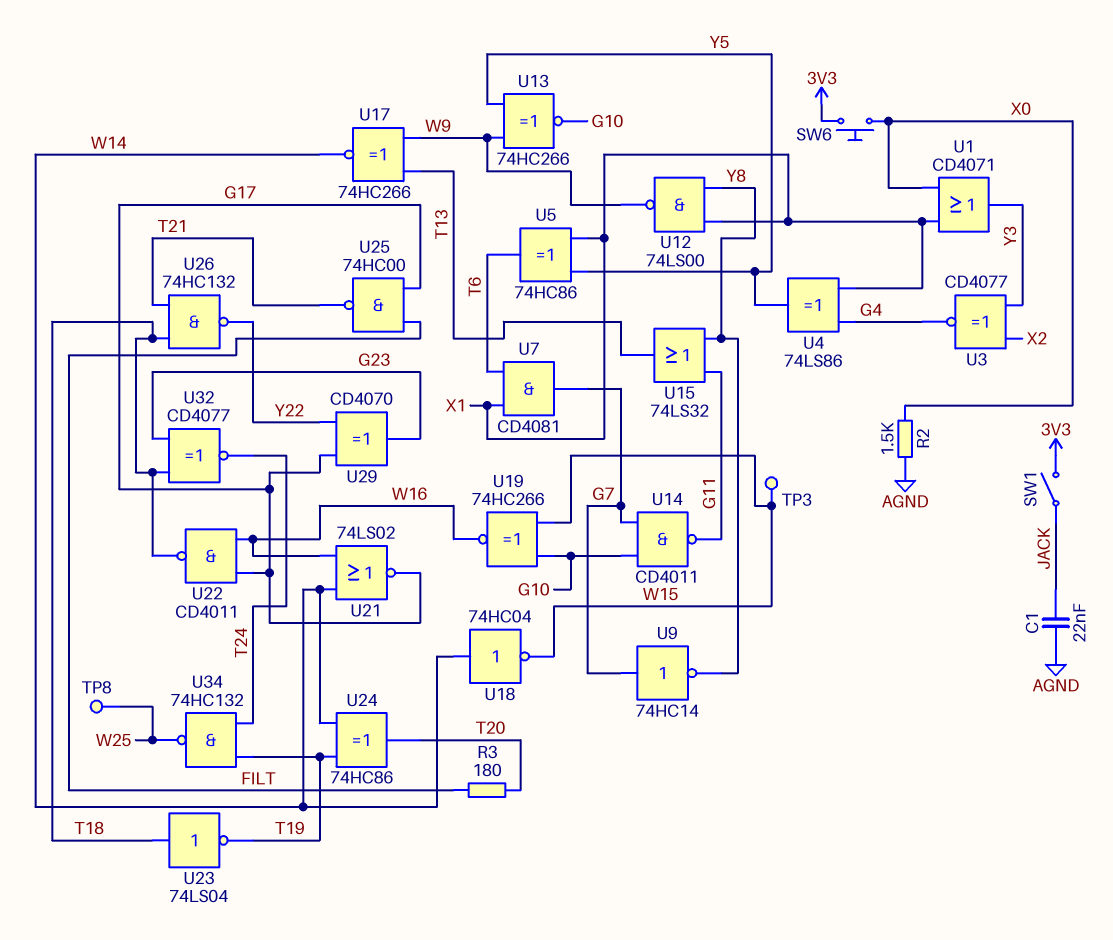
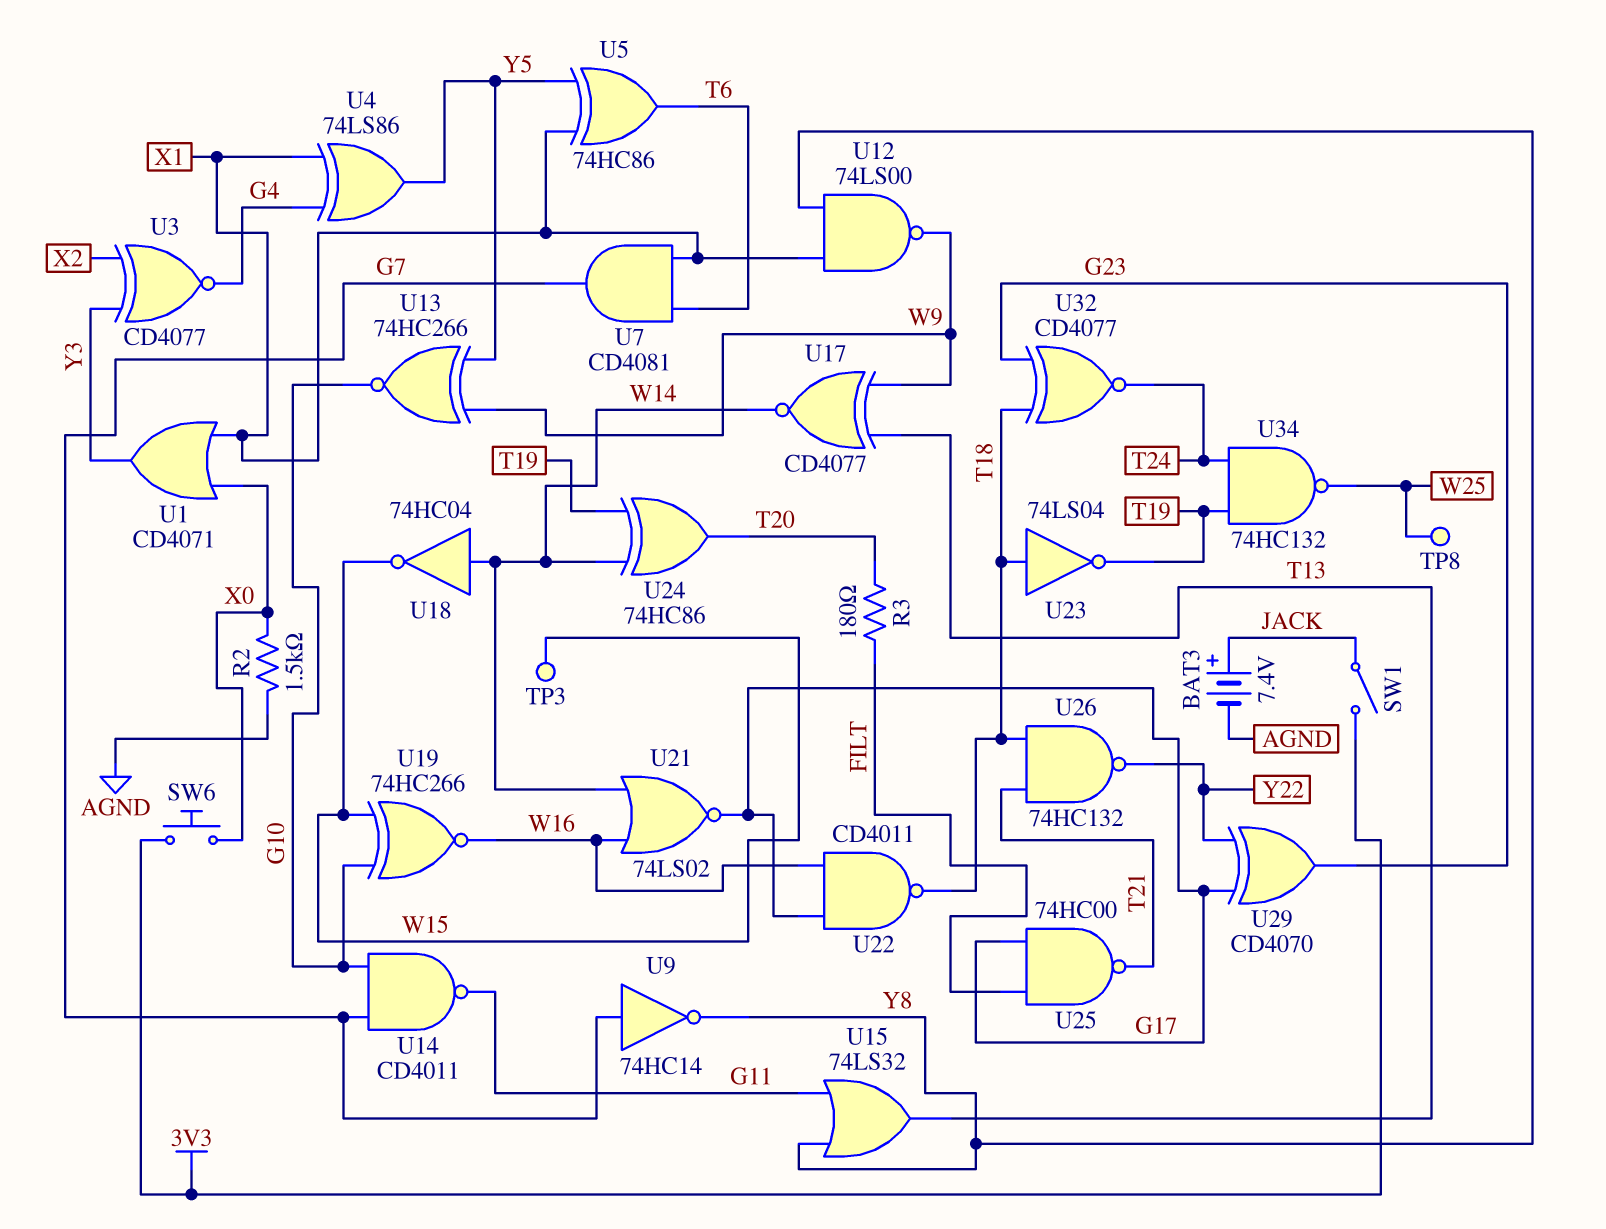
BAT3: none -> 7.4V (plus JACK, minus AGND)
C1: 22nF (AGND, JACK) -> none
U17: XNOR 74HC266 (in T13, in W9, out W14) -> XNOR CD4077 (in T13, in W9, out W14)

